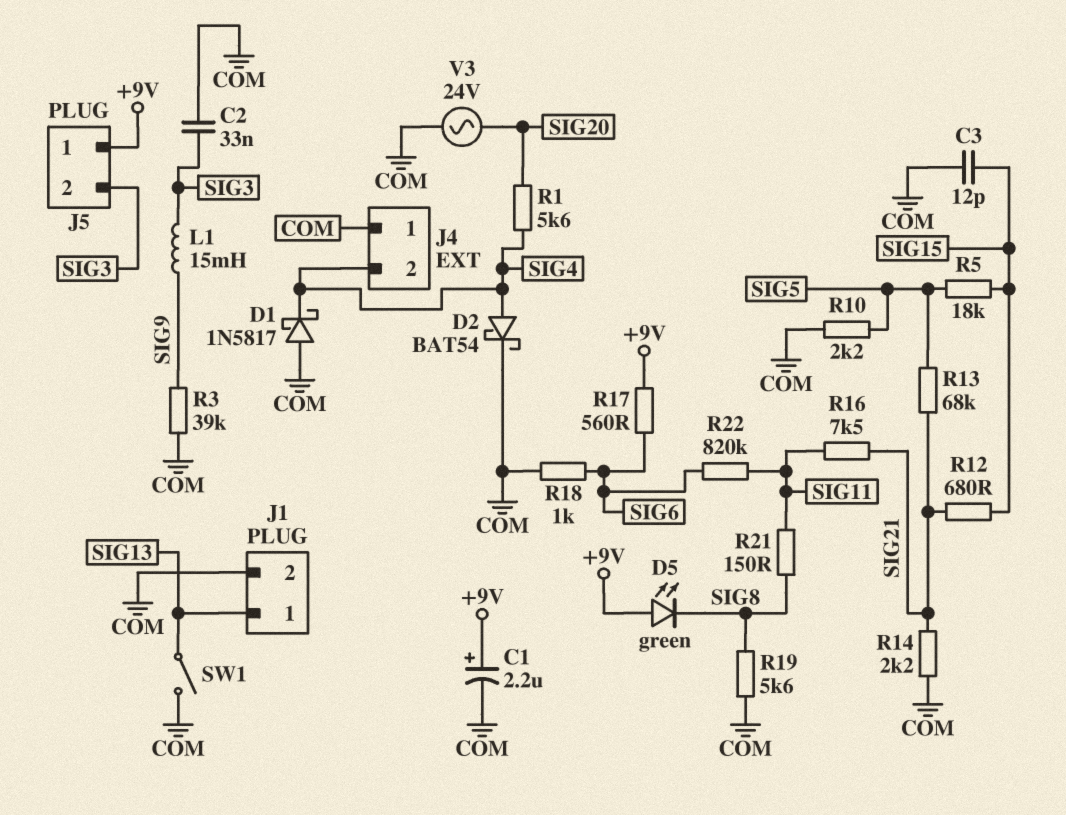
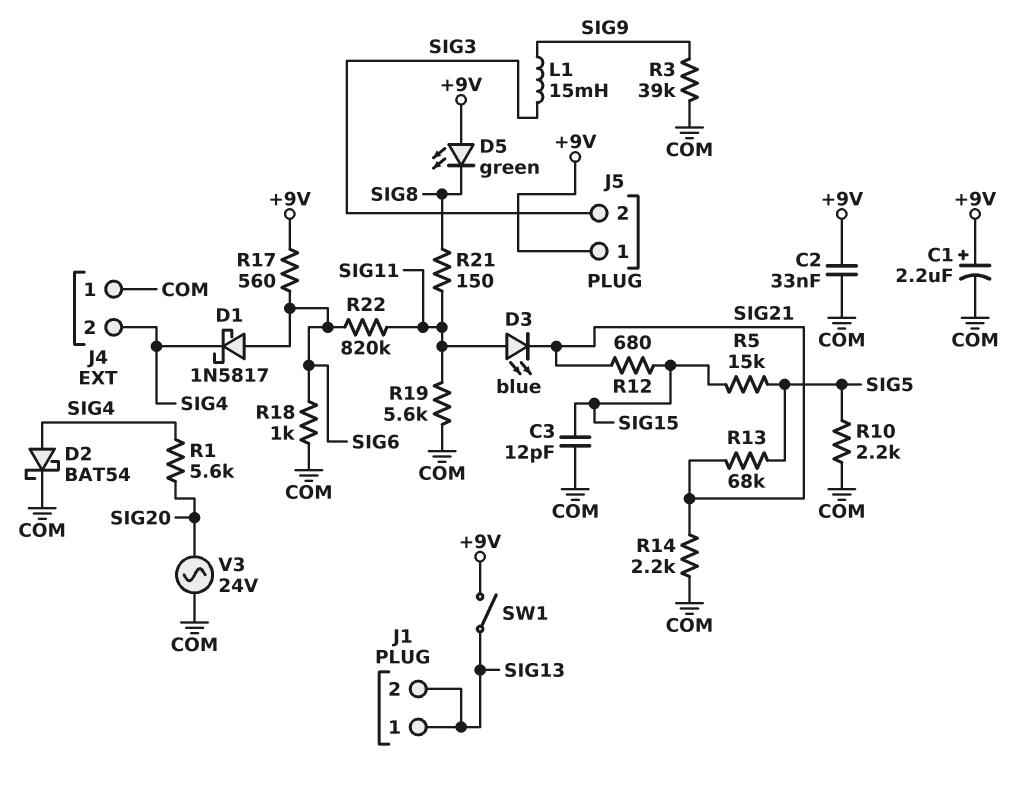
C2: 33nF (COM, SIG3) -> 33nF (+9V, COM)
D1: schottky 1N5817 (A COM, K SIG4) -> schottky 1N5817 (A SIG6, K SIG4)
D3: none -> LED blue (A SIG11, K SIG21)
J1 pin 2: COM -> SIG13
R5: 18k (SIG5, SIG15) -> 15k (SIG5, SIG15)
R16: 7.5k (SIG11, SIG21) -> none
R19: 5.6k (COM, SIG8) -> 5.6k (COM, SIG11)
SW1: switch (COM, SIG13) -> switch (+9V, SIG13)

